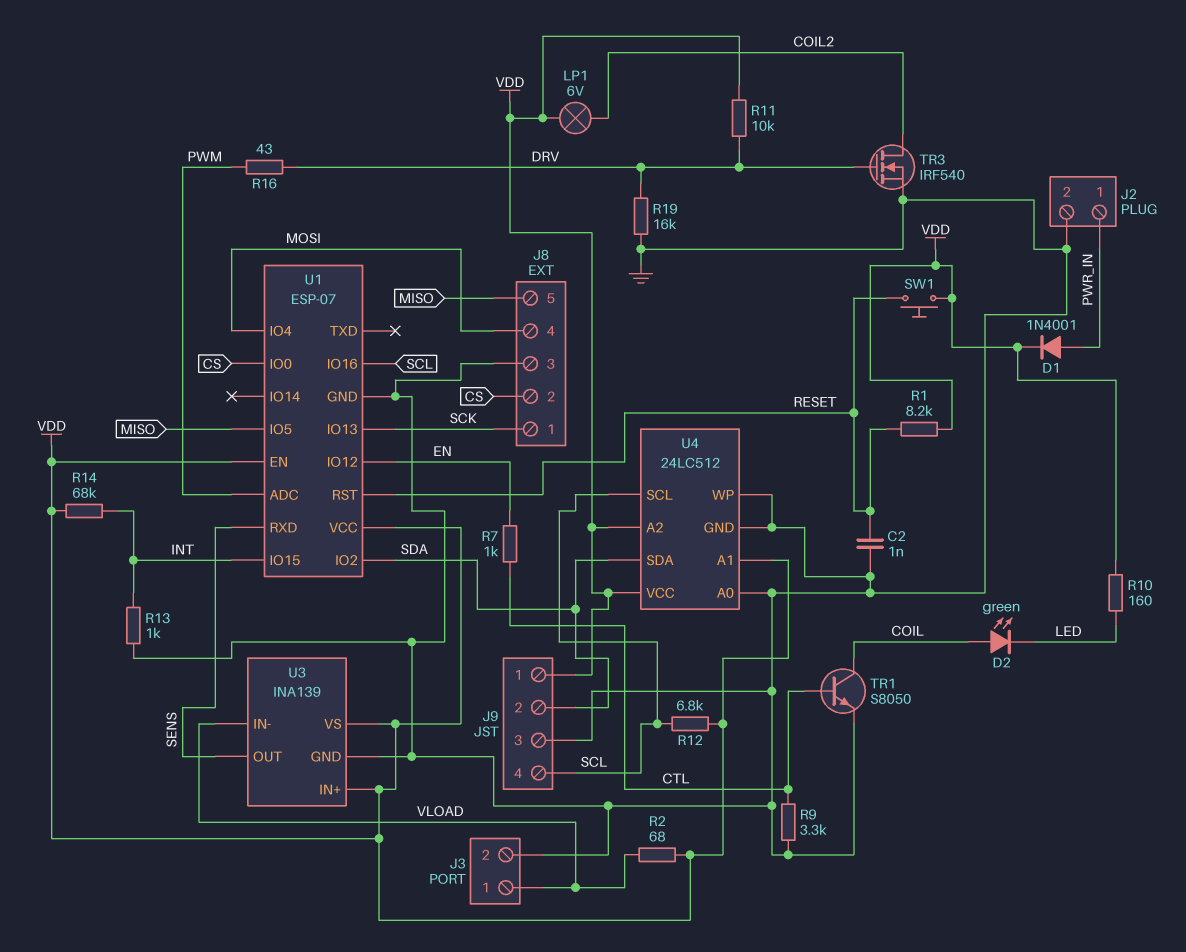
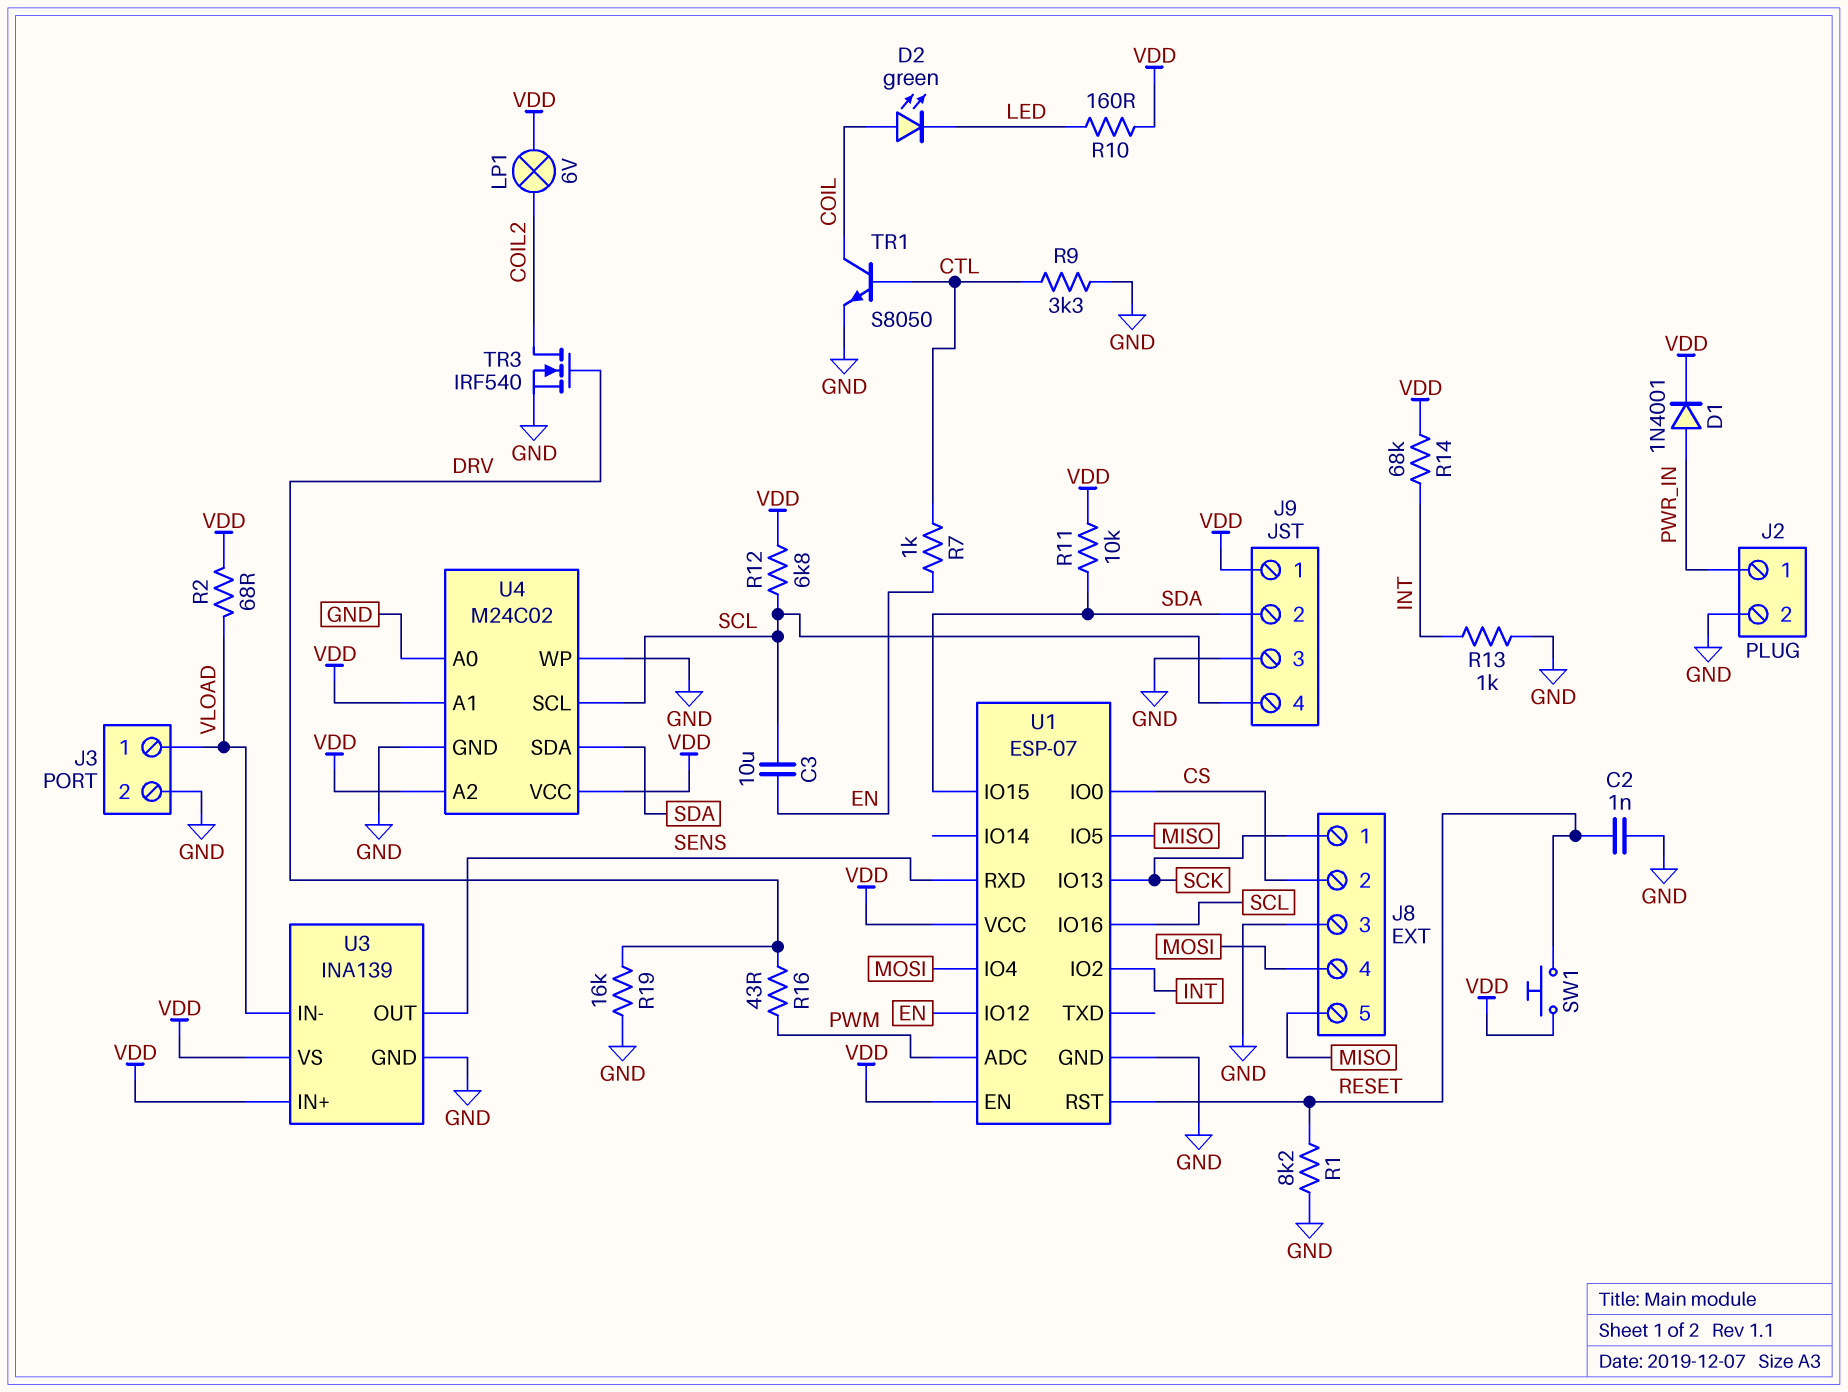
C3: none -> 10uF (EN, SCL)
R1: 8.2k (RESET, VDD) -> 8.2k (GND, RESET)
R11: 10k (DRV, VDD) -> 10k (SDA, VDD)
U1 pin IO2: SDA -> INT
U1 pin IO15: INT -> SDA
U4: 24LC512 -> M24C02

